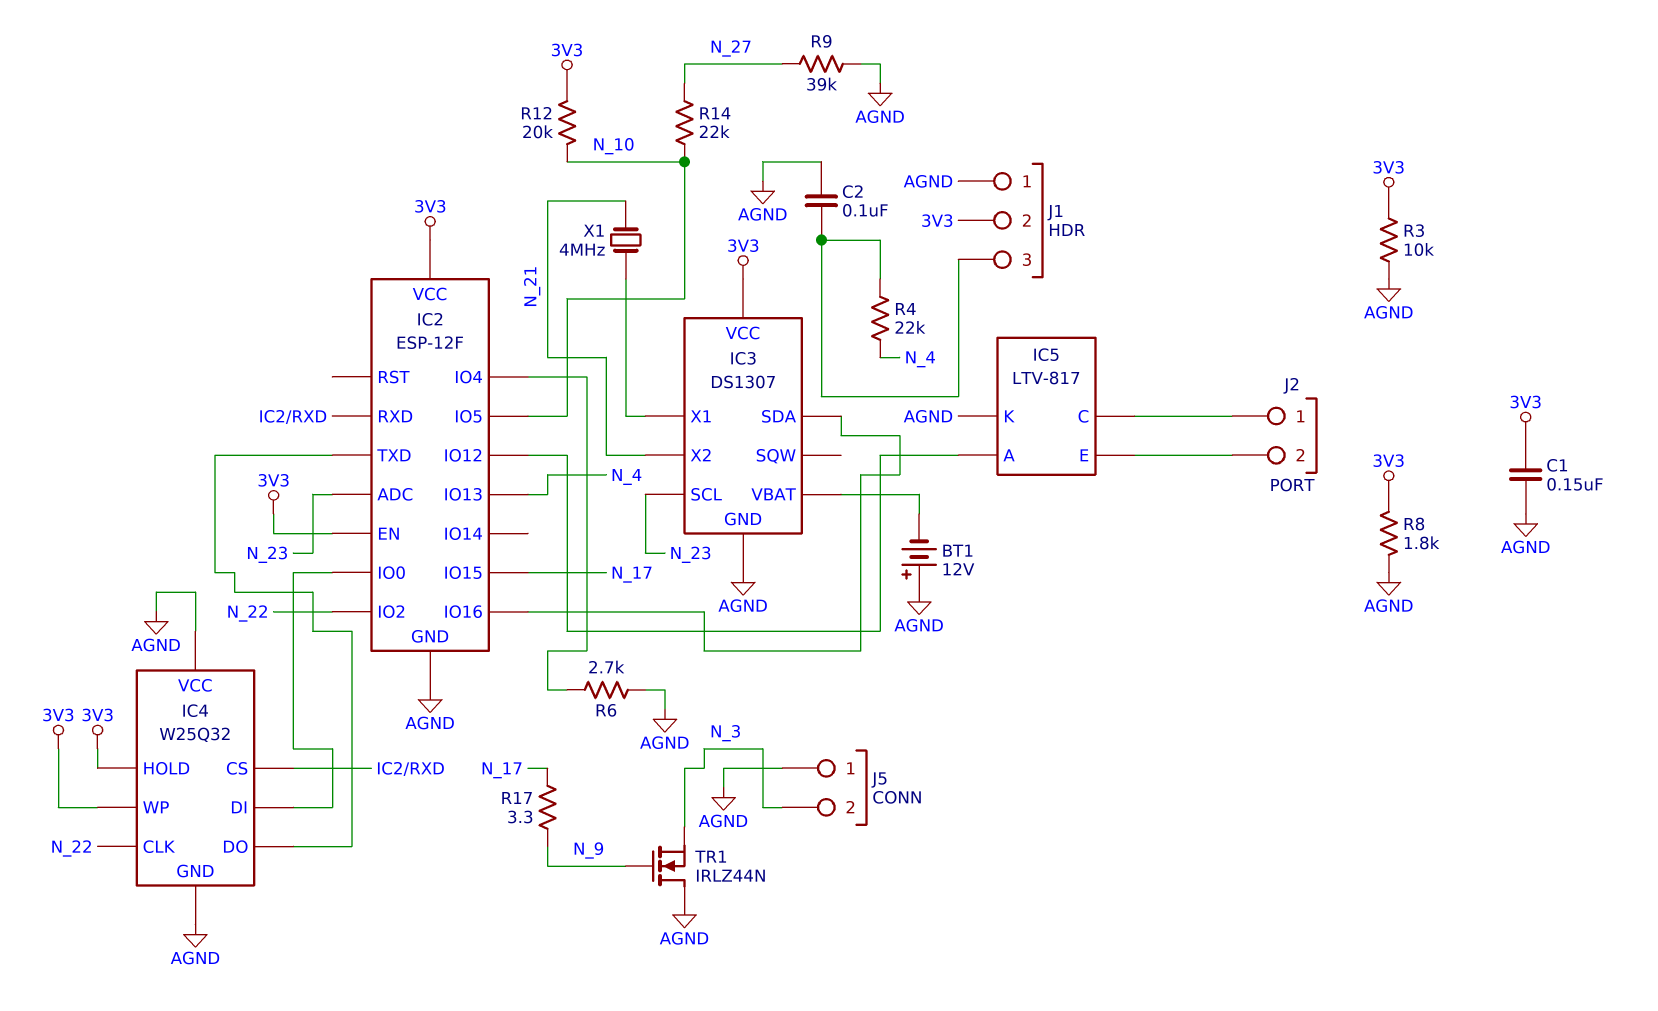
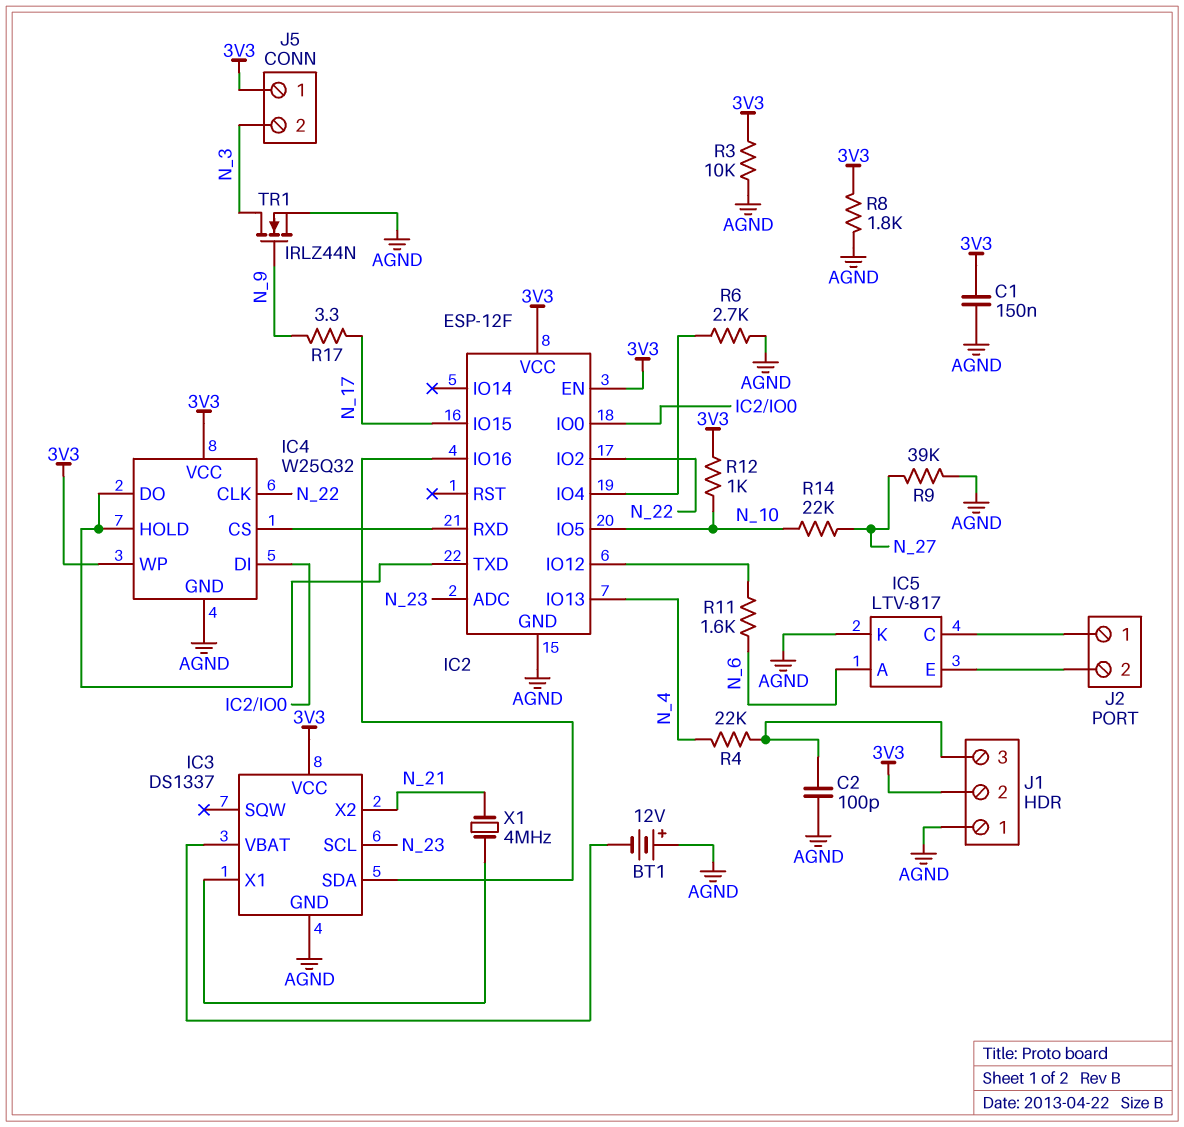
C2: 100nF (AGND, J1/3) -> 100pF (AGND, J1/3)
IC3: DS1307 -> DS1337
IC4 pin HOLD: 3V3 -> IC2/TXD
IC4 pin VCC: AGND -> 3V3
IC5 pin A: IC2/IO12 -> N_6
J5 pin 1: AGND -> 3V3
R11: none -> 1.6k (IC2/IO12, N_6)
R12: 20k (3V3, N_10) -> 1k (3V3, N_10)
TR1: NMOS IRLZ44N (G N_9, D AGND, S N_3) -> NMOS IRLZ44N (G N_9, D N_3, S AGND)

